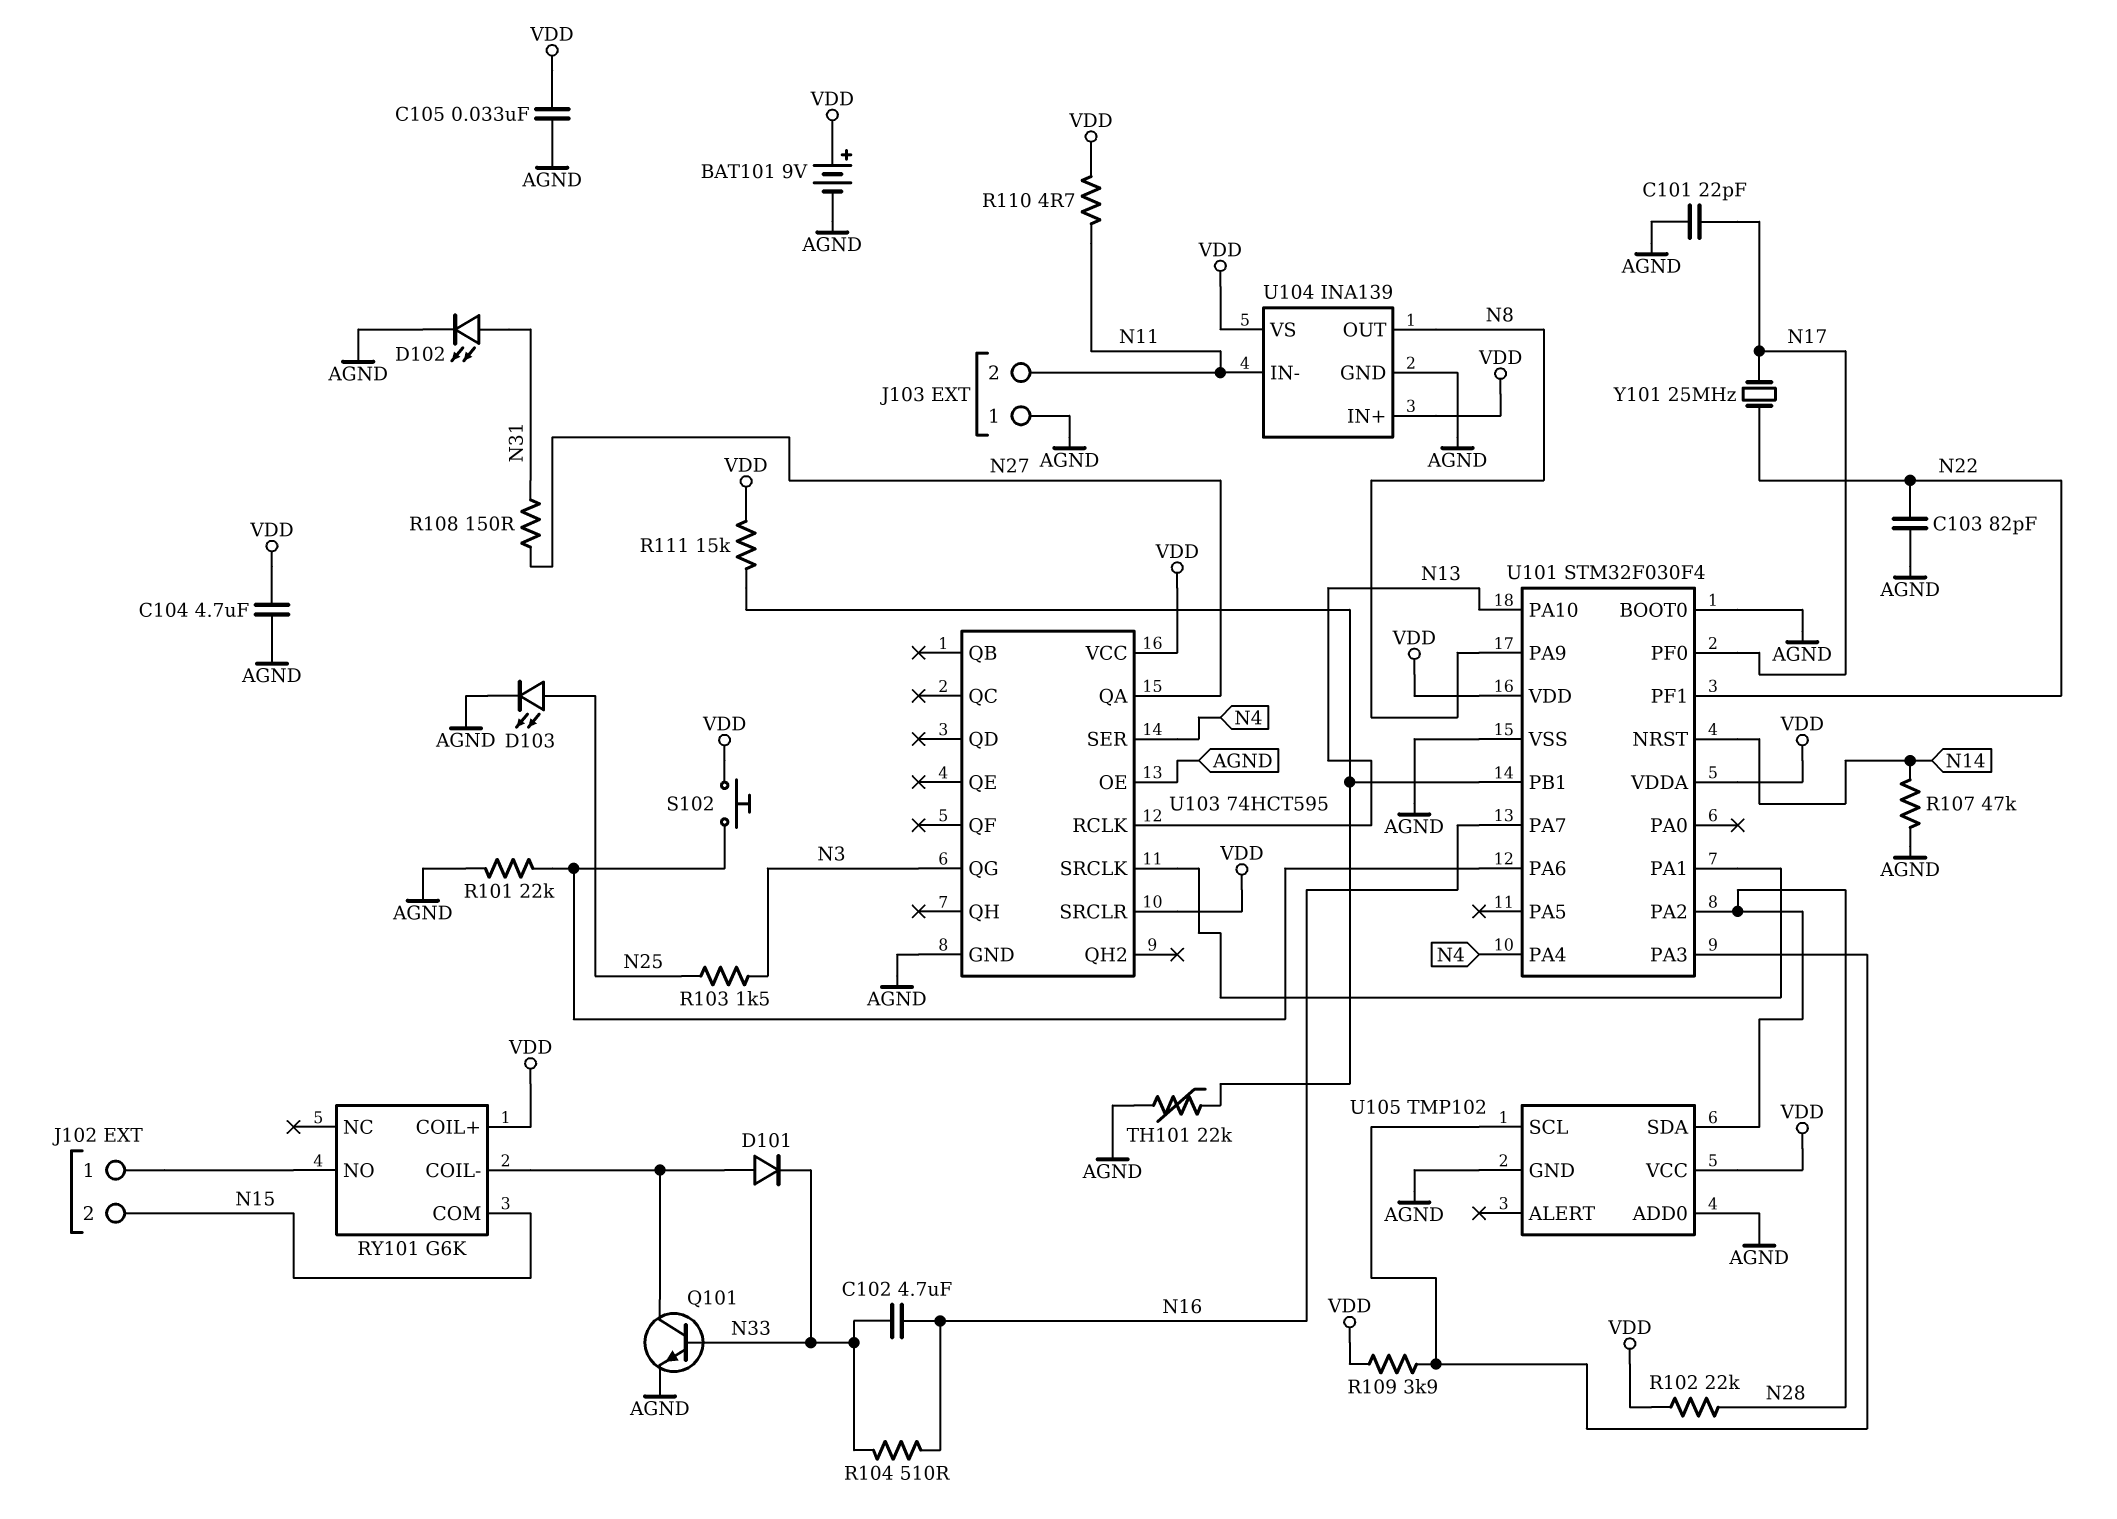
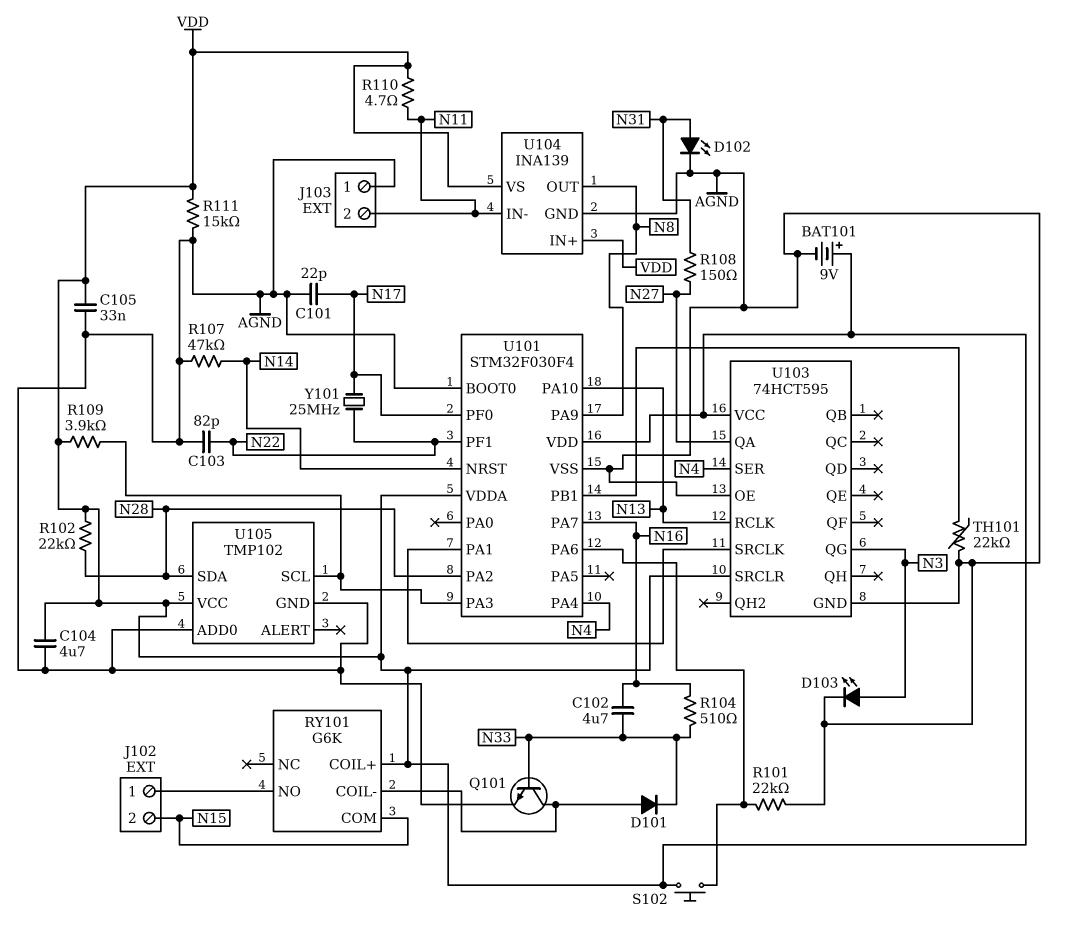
D103: LED (A N25, K AGND) -> LED (A N3, K AGND)
R103: 1.5k (N3, N25) -> none
R111: 15k (U101/PB1, VDD) -> 15k (AGND, VDD)

